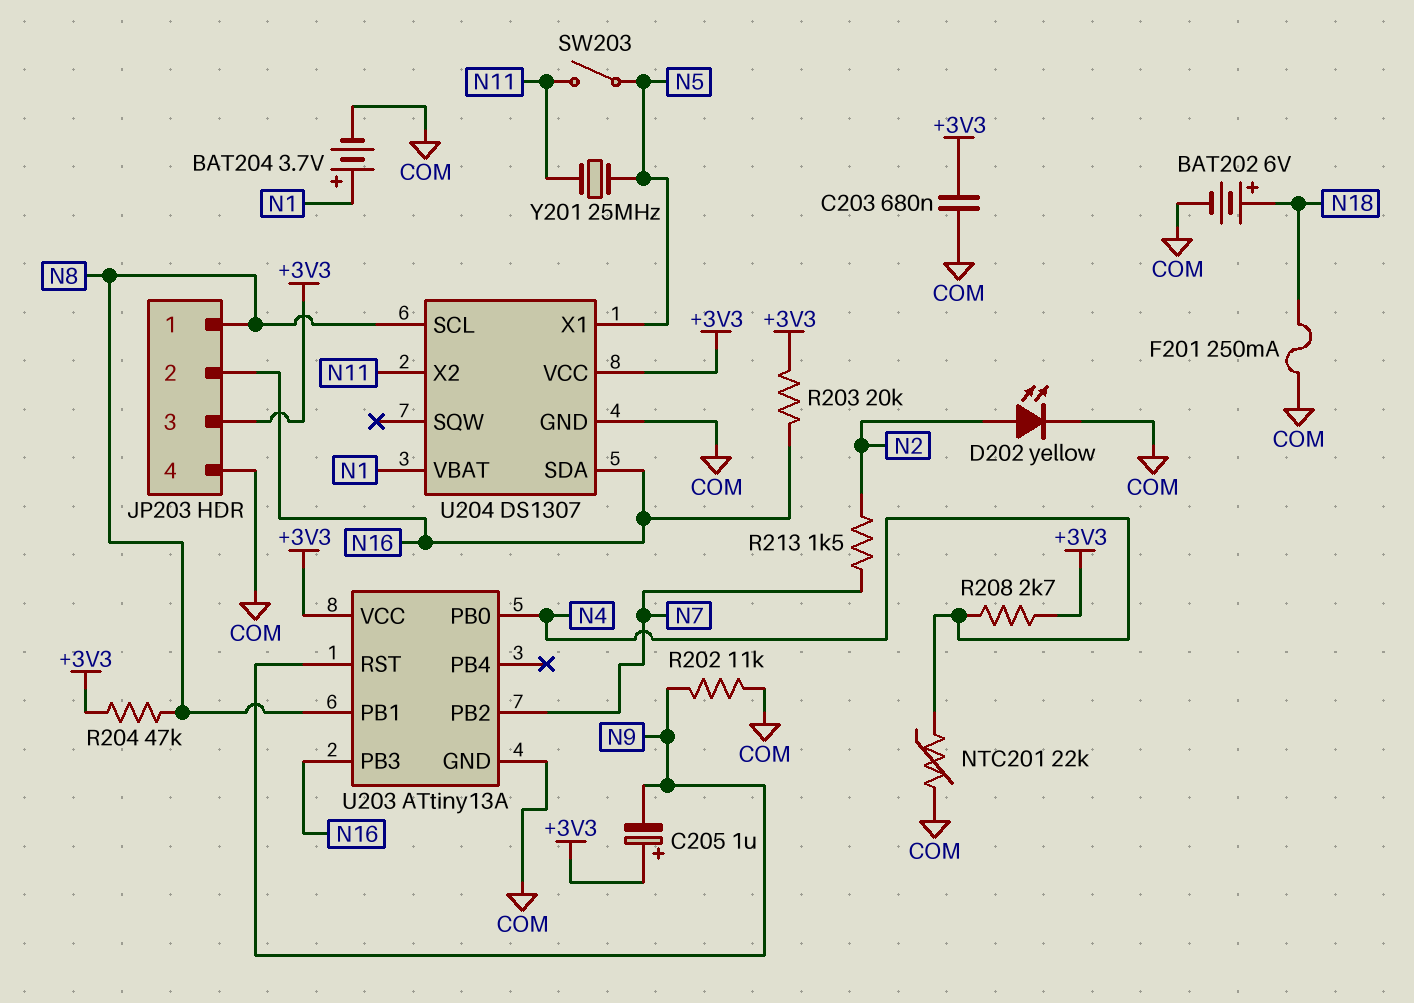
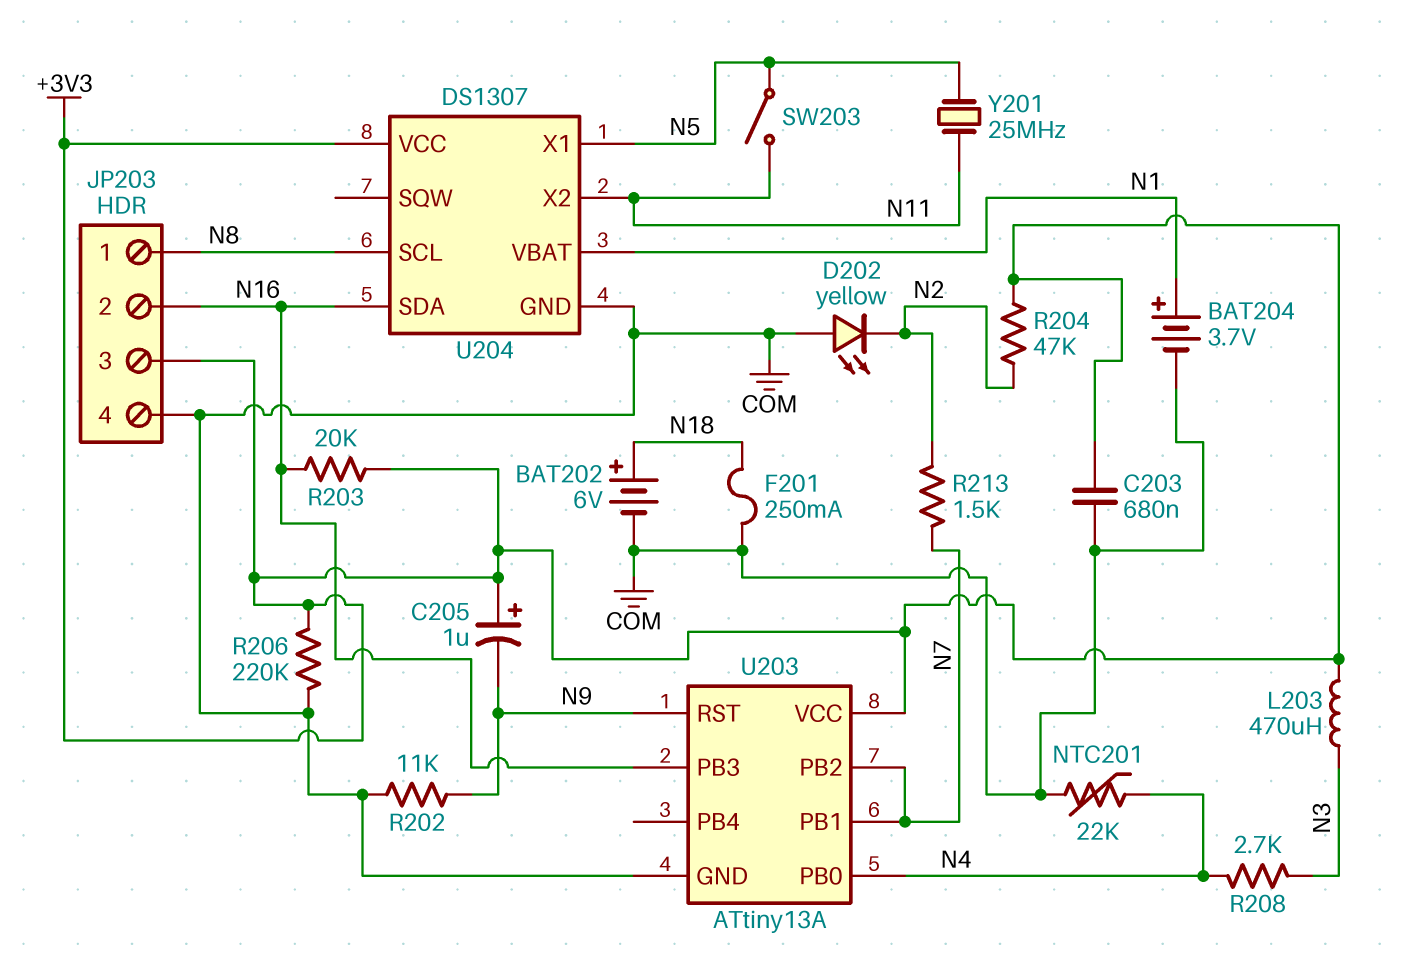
D202: LED yellow (A N2, K COM) -> LED yellow (A COM, K N2)
L203: none -> 470uH (+3V3, N3)
R204: 47k (+3V3, N8) -> 47k (+3V3, N2)
R206: none -> 220k (+3V3, COM)
R208: 2.7k (+3V3, N4) -> 2.7k (N3, N4)
U203 pin PB1: N8 -> N7

